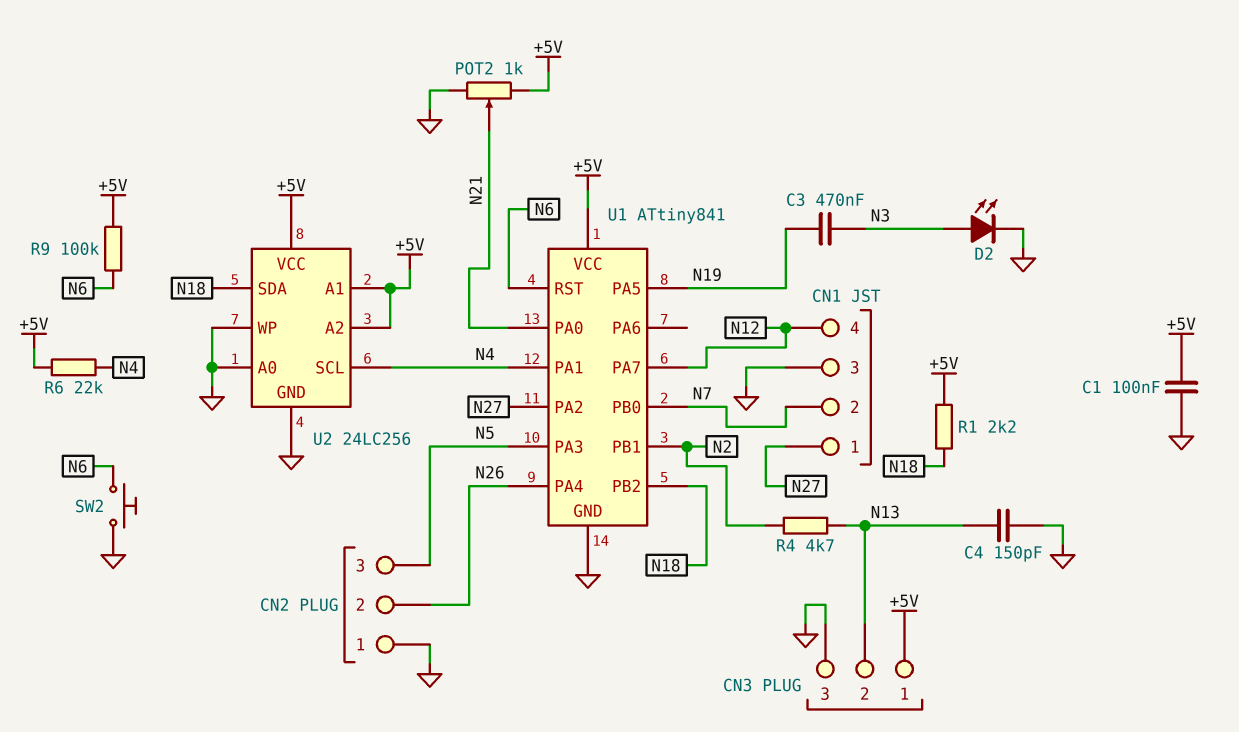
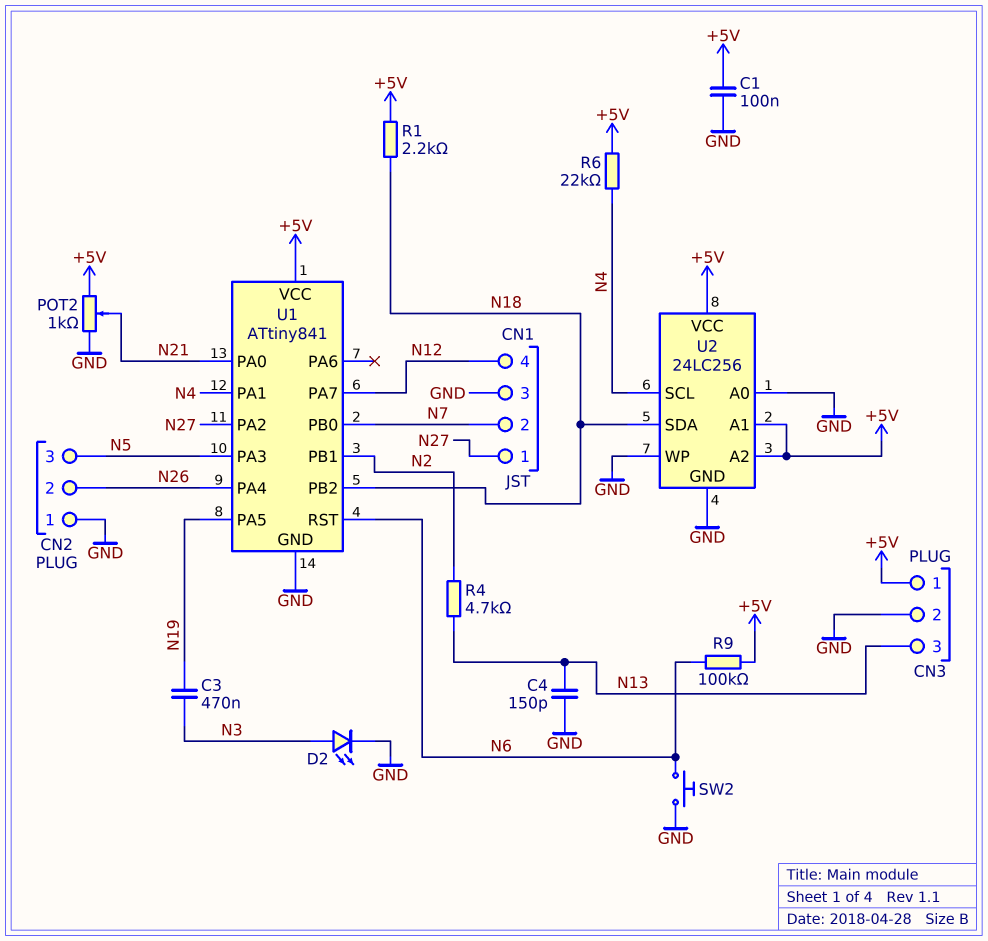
CN3 pin 2: N13 -> GND
CN3 pin 3: GND -> N13

